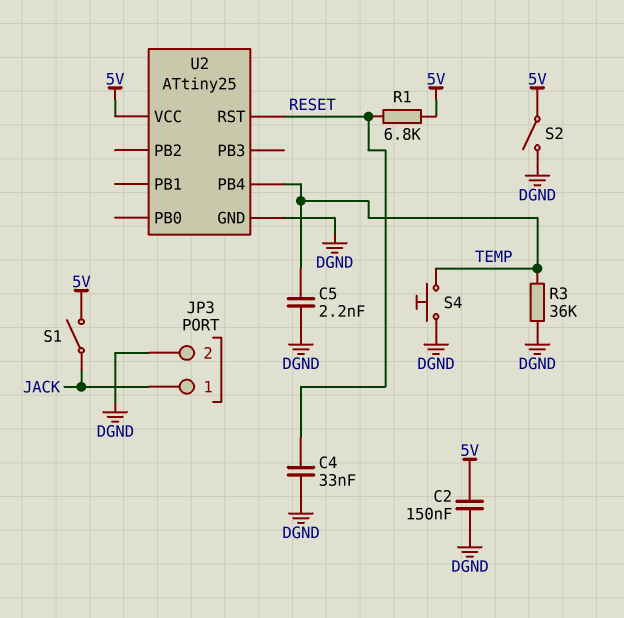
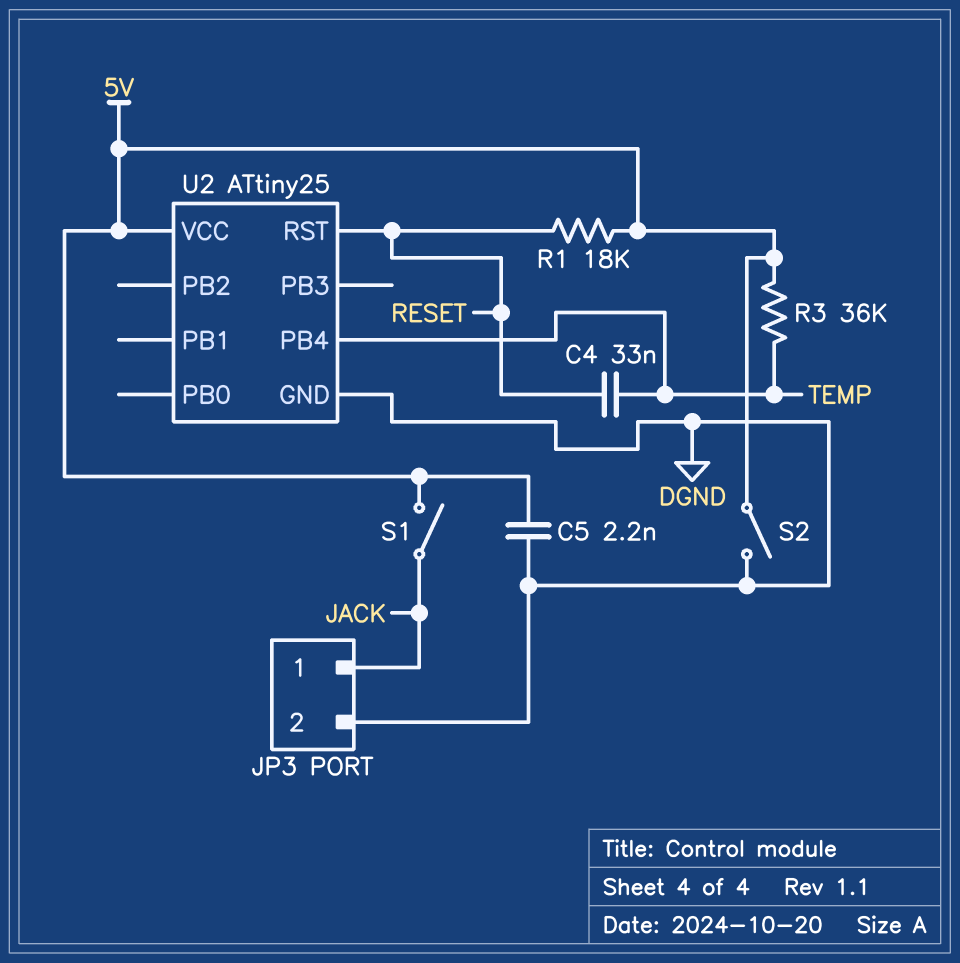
C2: 150nF (5V, DGND) -> none
C4: 33nF (DGND, RESET) -> 33nF (RESET, TEMP)
C5: 2.2nF (DGND, TEMP) -> 2.2nF (5V, DGND)
R1: 6.8k (5V, RESET) -> 18k (5V, RESET)
R3: 36k (DGND, TEMP) -> 36k (5V, TEMP)
S4: button (DGND, TEMP) -> none

